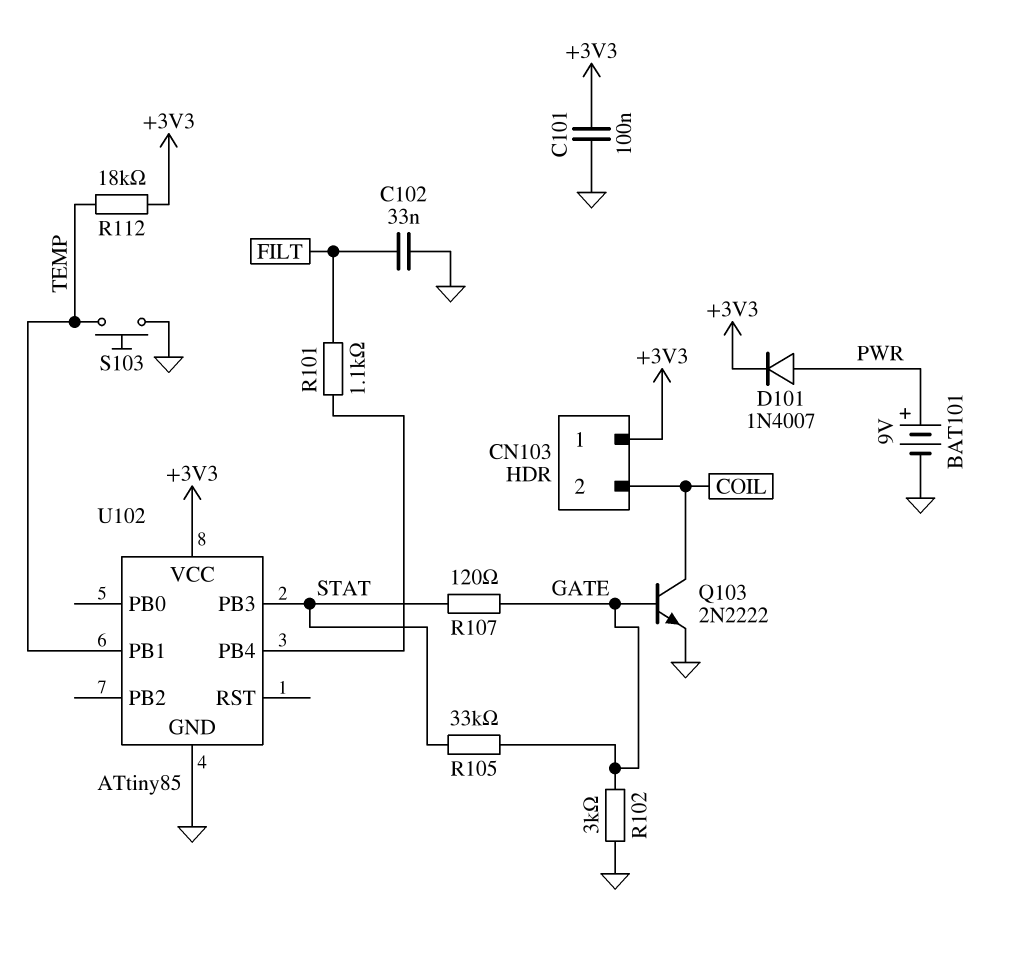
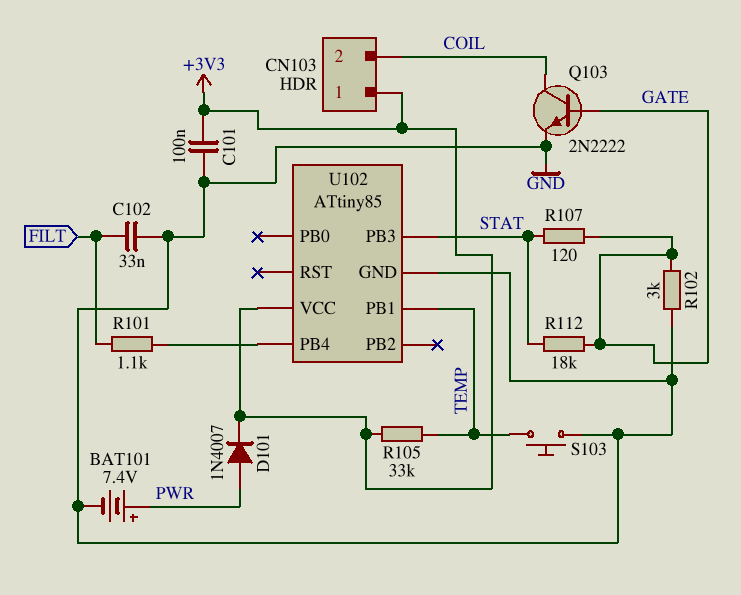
BAT101: 9V (plus PWR, minus GND) -> 7.4V (plus PWR, minus GND)
R105: 33k (GATE, STAT) -> 33k (+3V3, TEMP)
R112: 18k (+3V3, TEMP) -> 18k (GATE, STAT)

